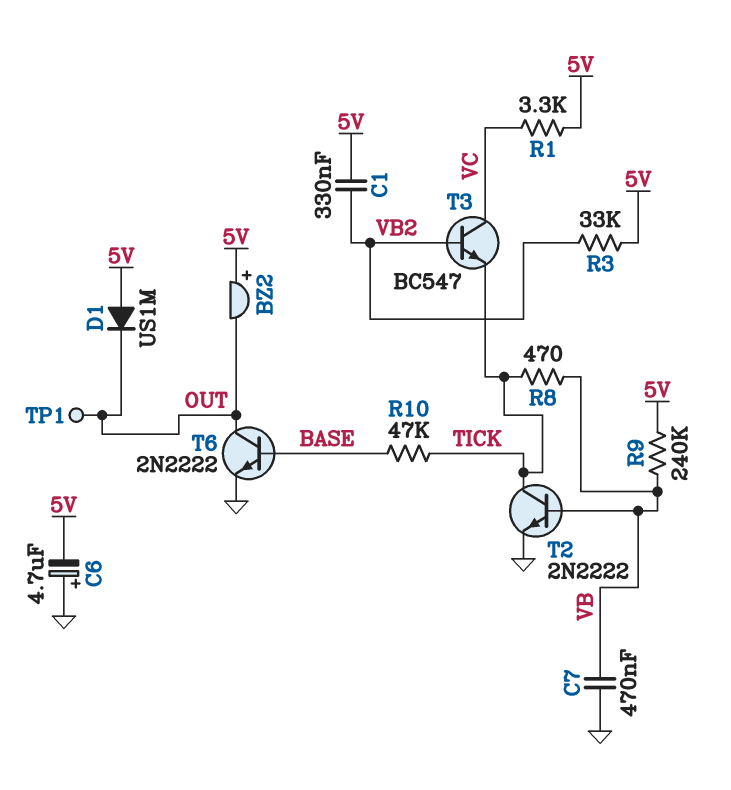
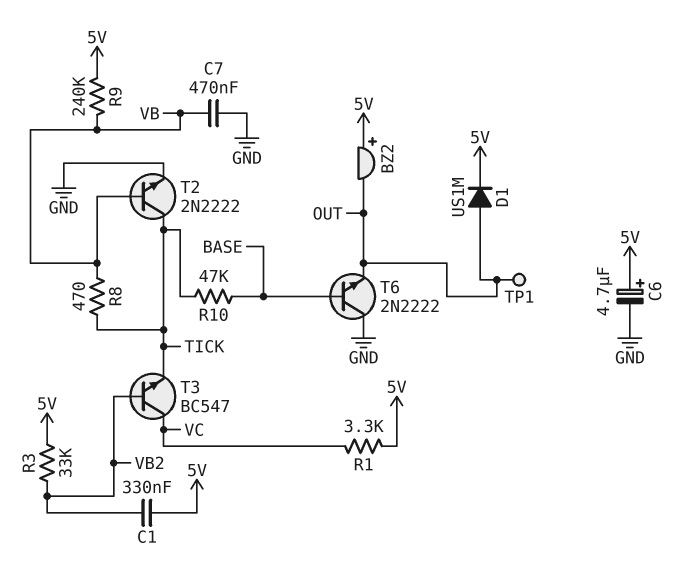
C6: 4.7uF (plus GND, minus 5V) -> 4.7uF (plus 5V, minus GND)
D1: diode US1M (A 5V, K OUT) -> diode US1M (A OUT, K 5V)
T6: NPN 2N2222 (B BASE, C OUT, E GND) -> NPN 2N2222 (B BASE, C GND, E OUT)

